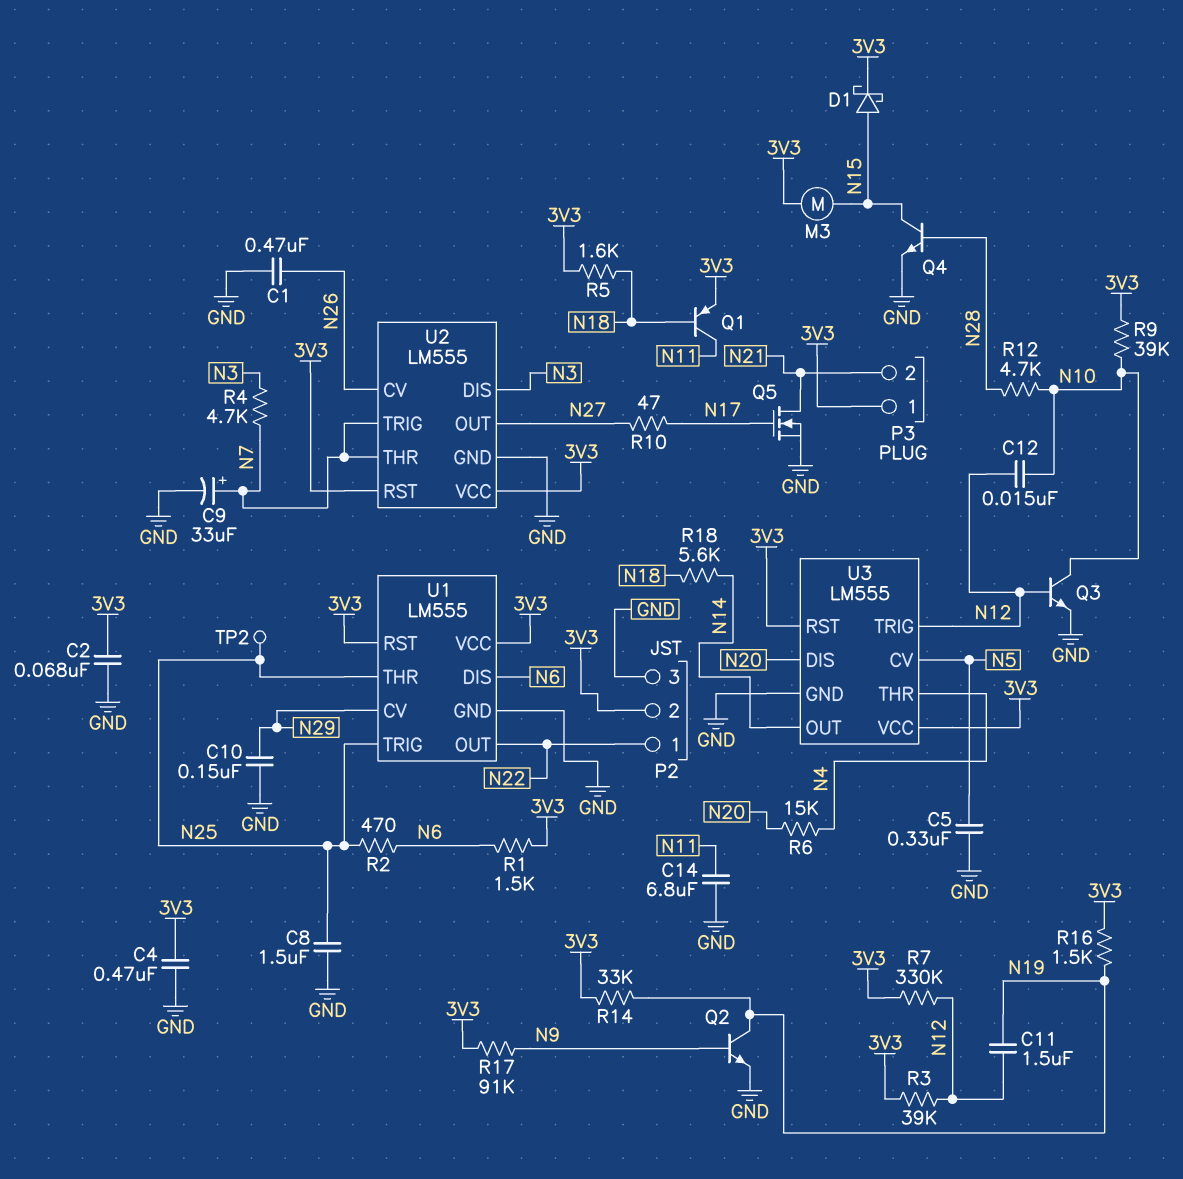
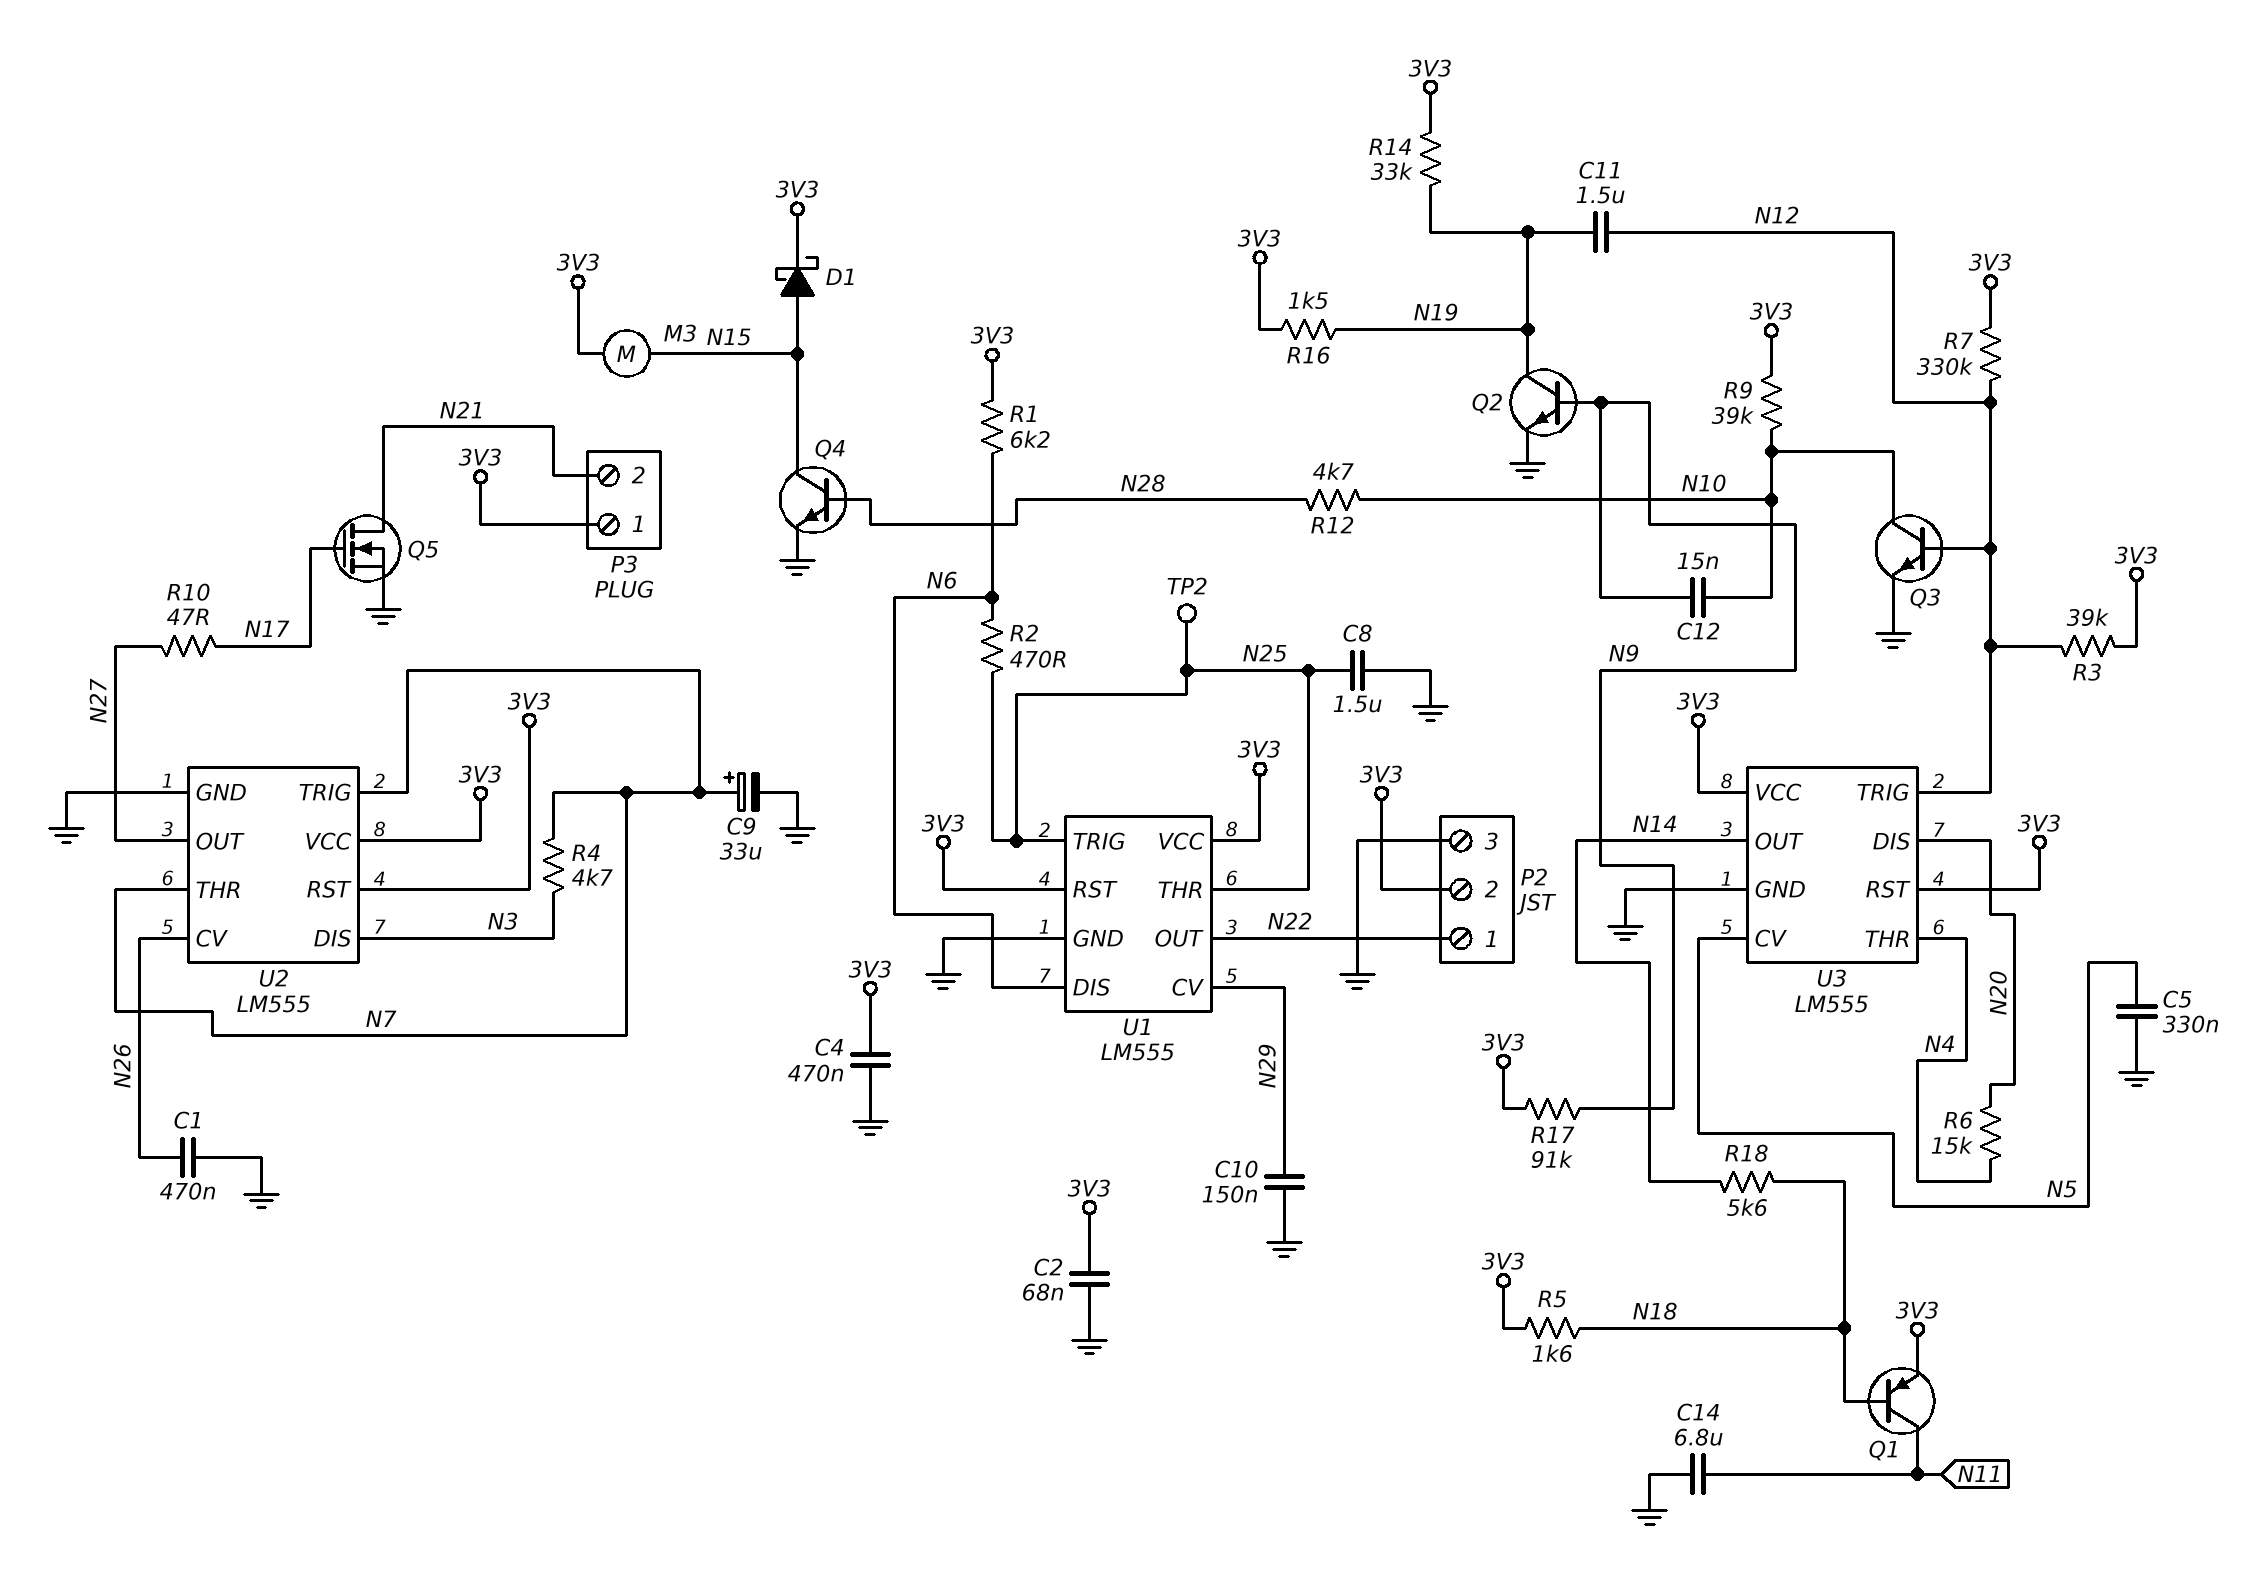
C12: 15nF (N10, N12) -> 15nF (N9, N10)
R1: 1.5k (3V3, N6) -> 6.2k (3V3, N6)

